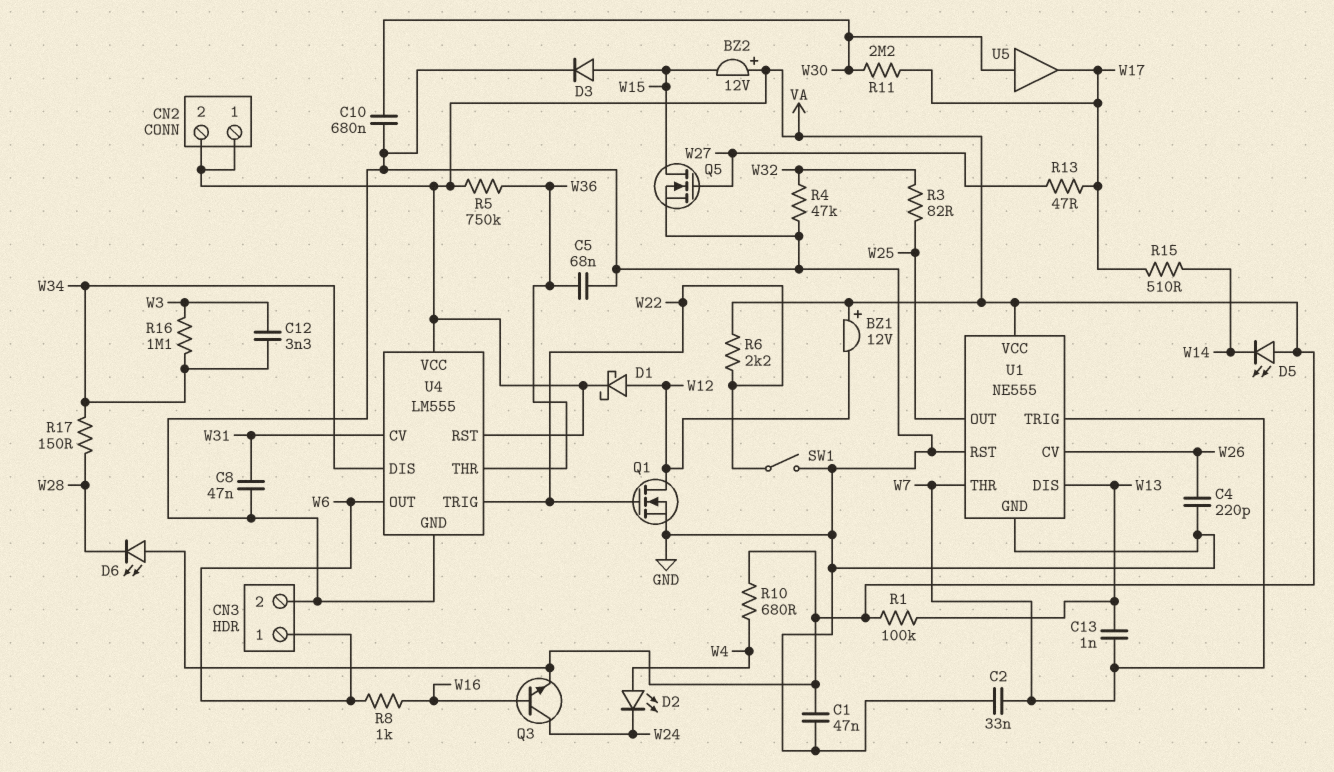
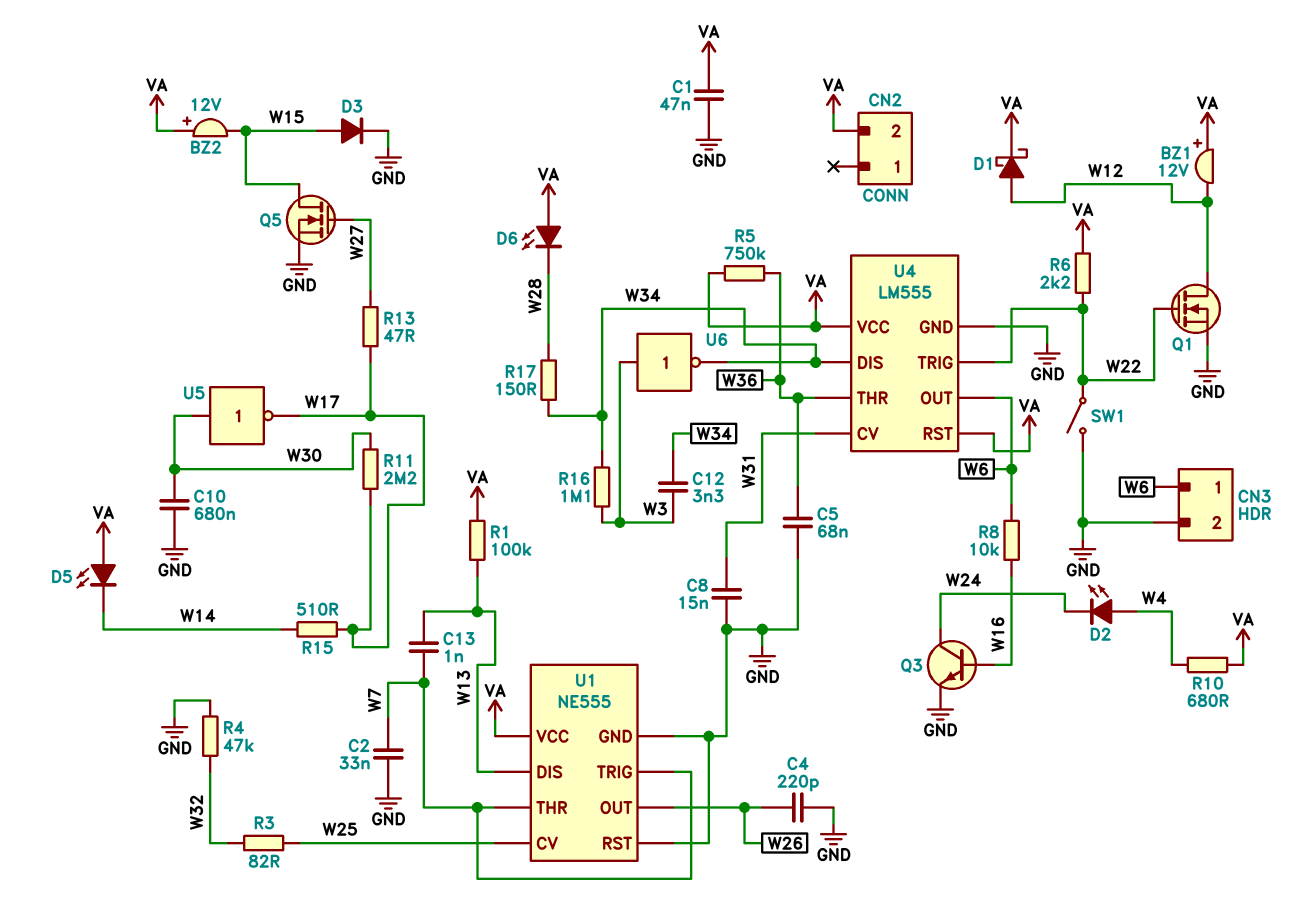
C8: 47nF (GND, W31) -> 15nF (GND, W31)
CN2 pin 1: VA -> none
Q3: NPN (B W16, C W24, E VA) -> NPN (B W16, C W24, E GND)
R8: 1k (W6, W16) -> 10k (W6, W16)
U1 pin CV: W26 -> W25
U1 pin OUT: W25 -> W26
U5: buffer (in W30, out W17) -> NOT (in W30, out W17)
U6: none -> NOT (in W3, out W34)

